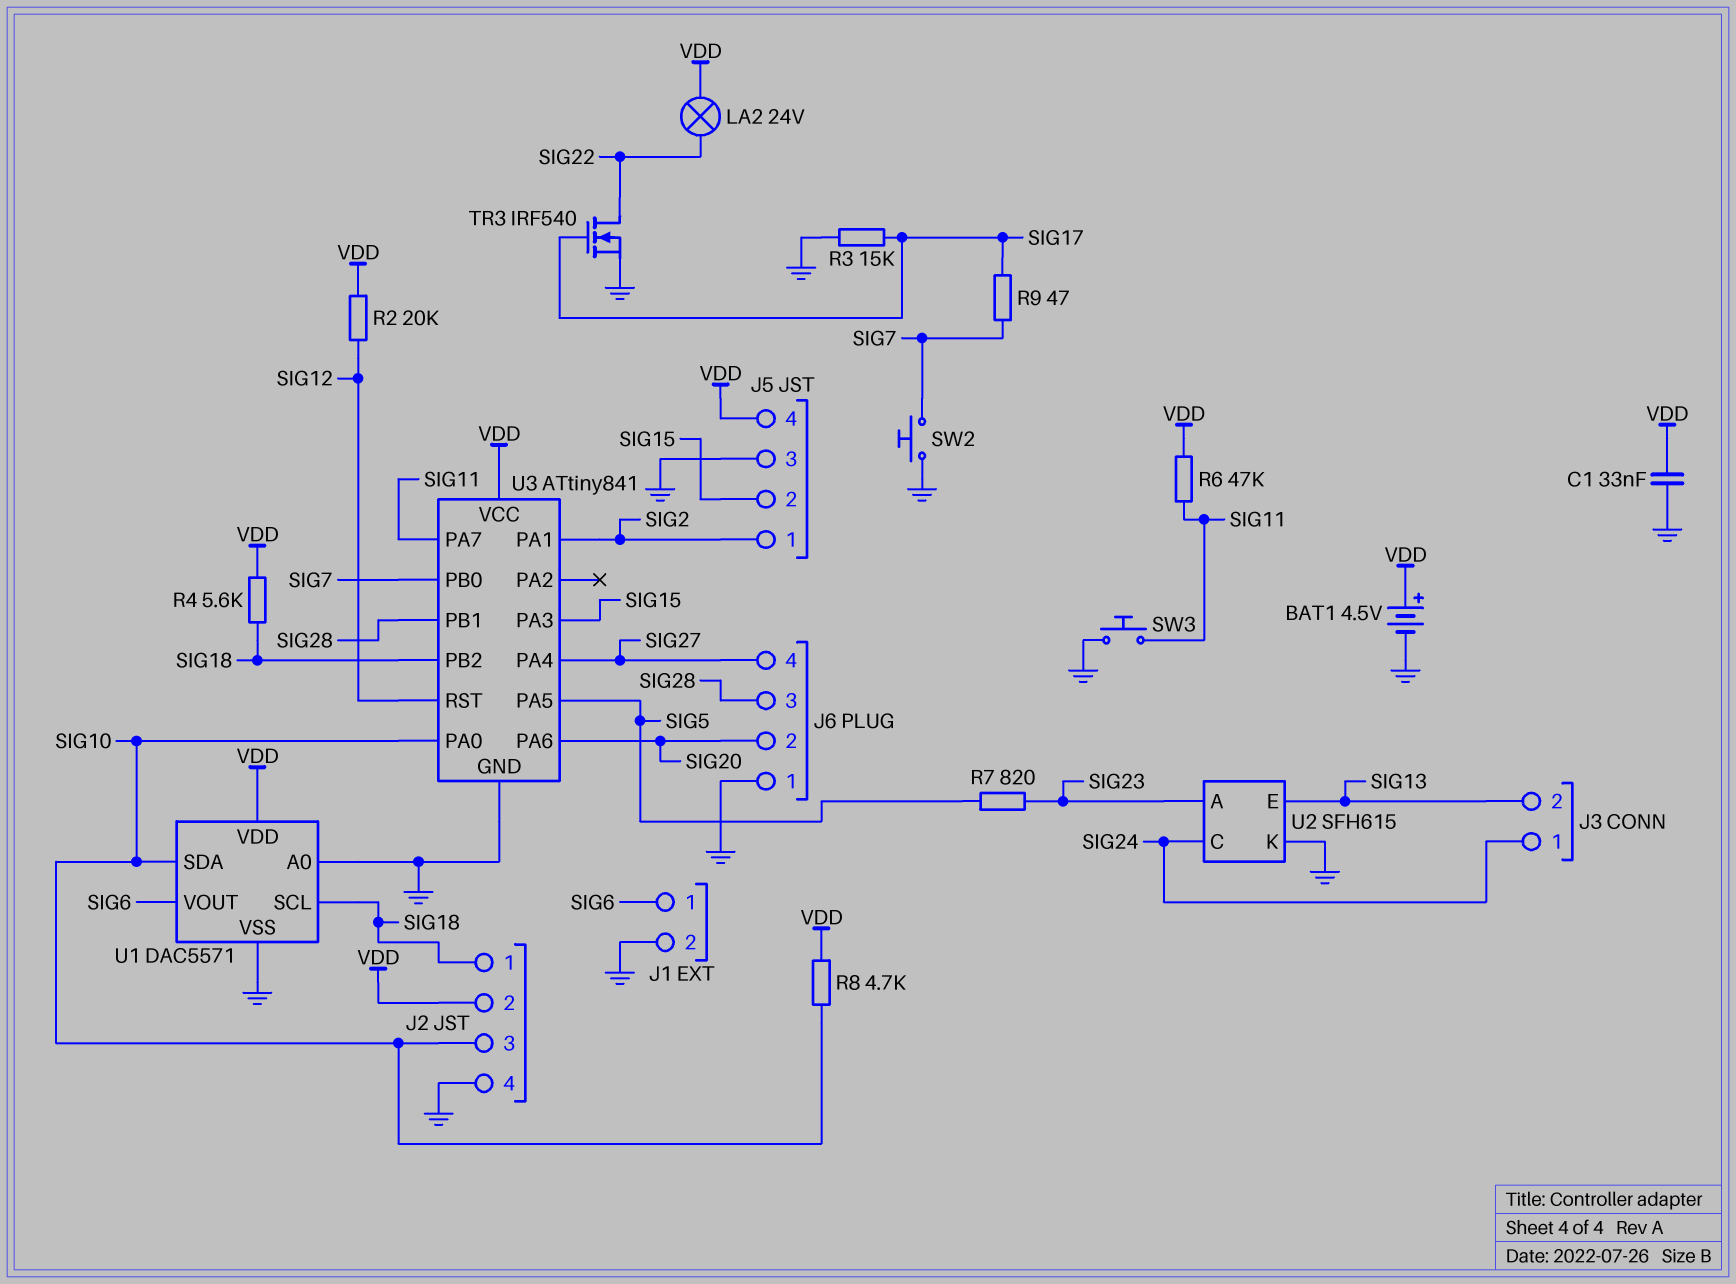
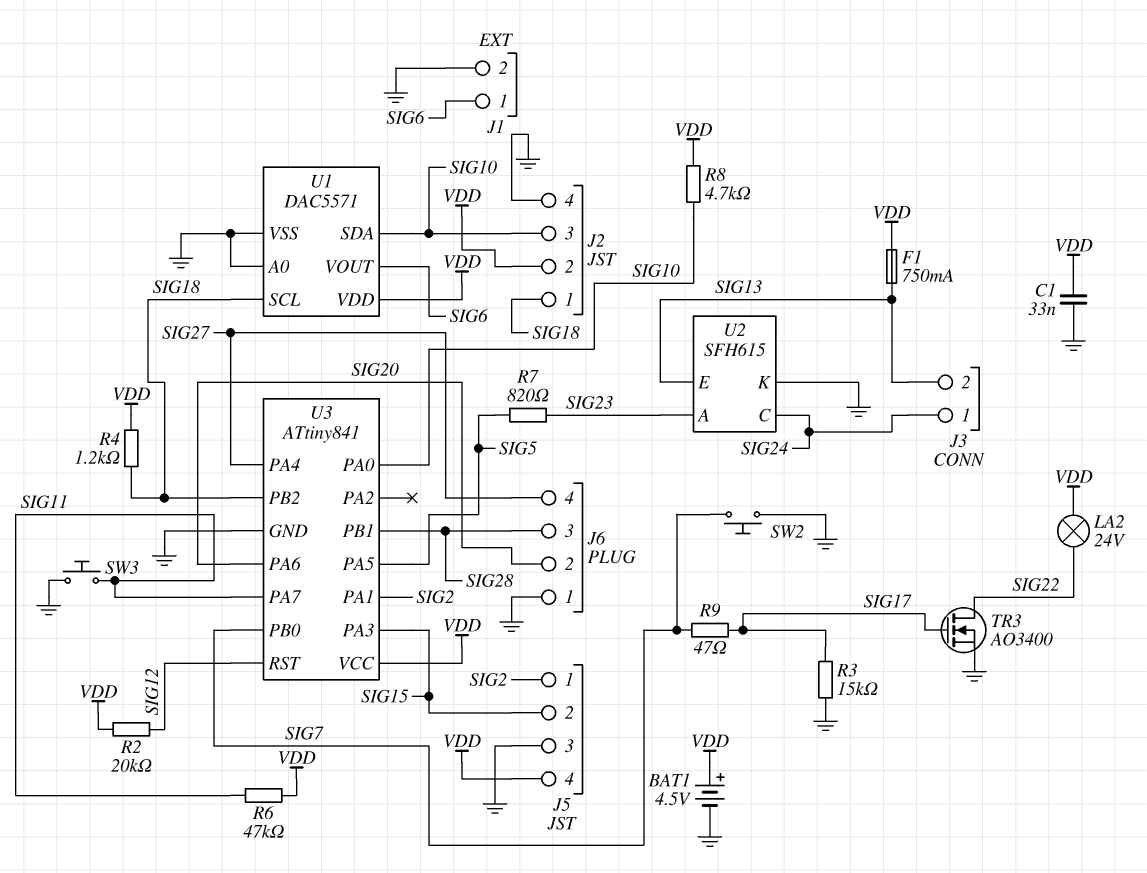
F1: none -> 750mA (SIG13, VDD)
R4: 5.6k (SIG18, VDD) -> 1.2k (SIG18, VDD)
TR3: NMOS IRF540 (G SIG17, D SIG22, S GND) -> NMOS AO3400 (G SIG17, D SIG22, S GND)

